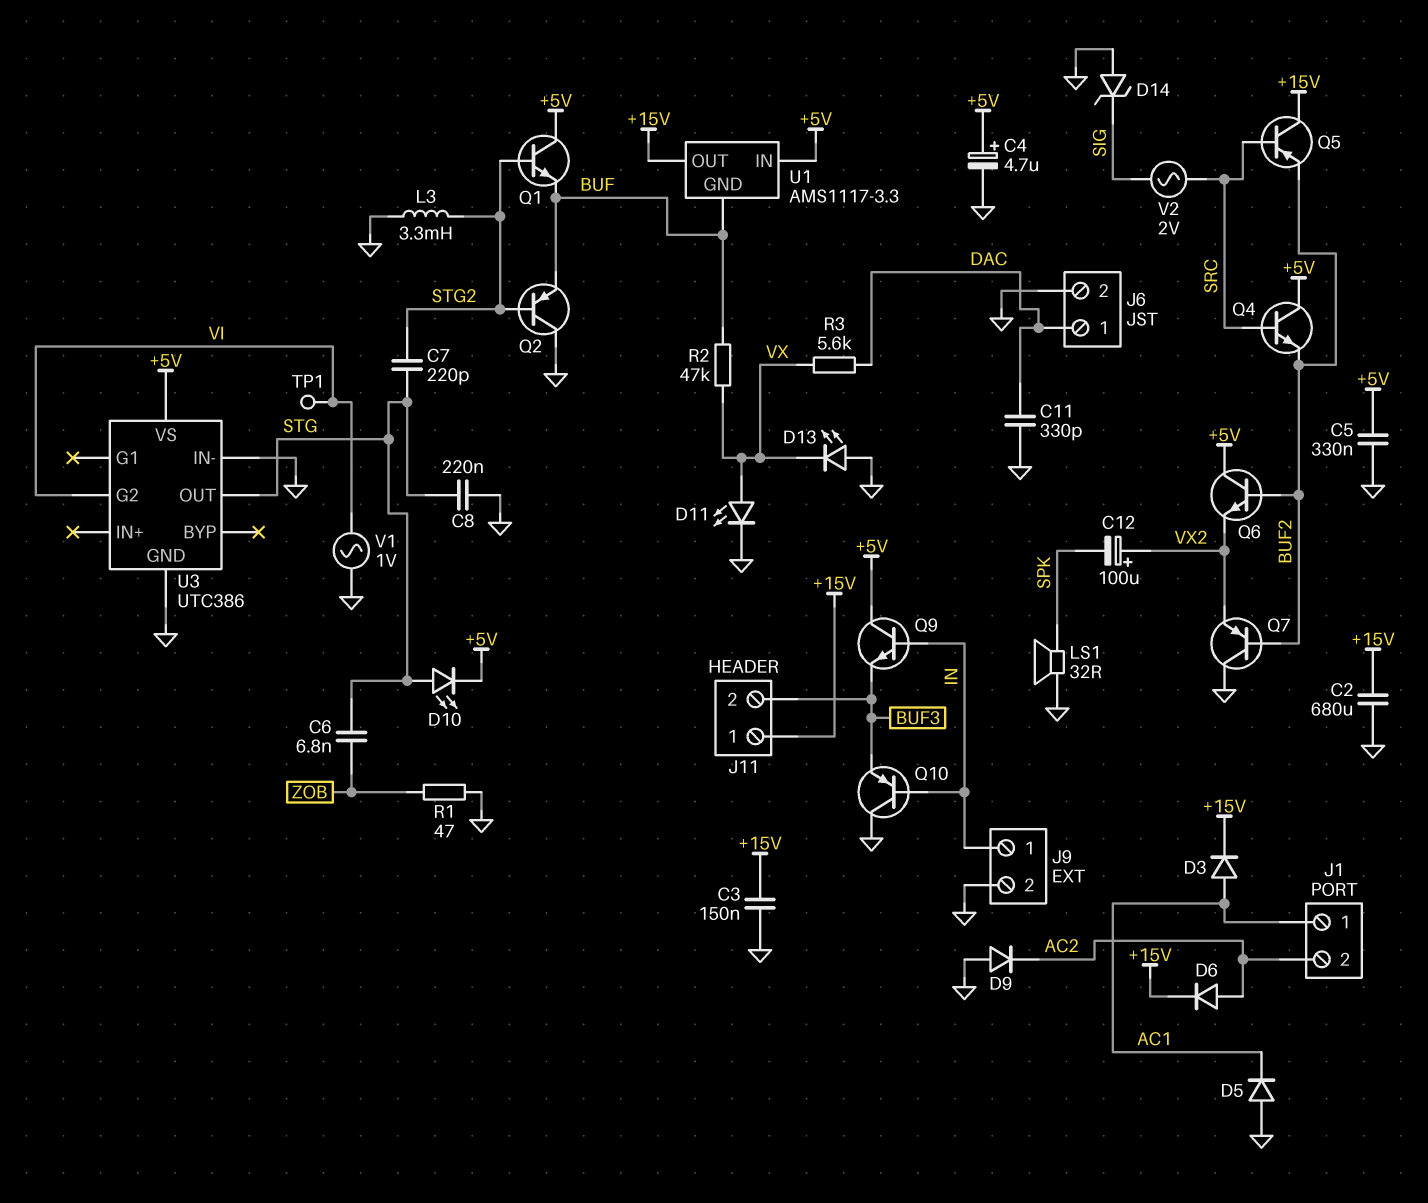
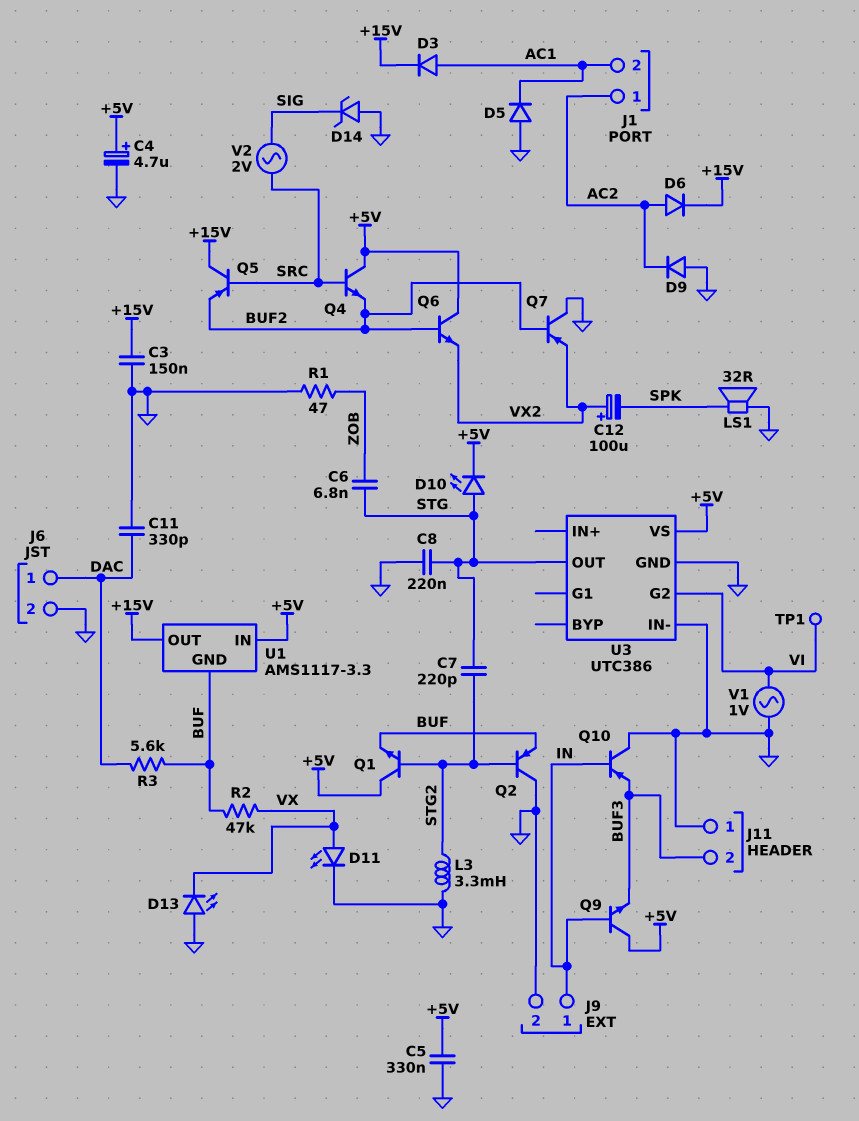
C2: 680uF (+15V, GND) -> none
J1 pin 1: AC1 -> AC2
J1 pin 2: AC2 -> AC1
J11 pin 1: +15V -> GND
R3: 5.6k (DAC, VX) -> 5.6k (BUF, DAC)

